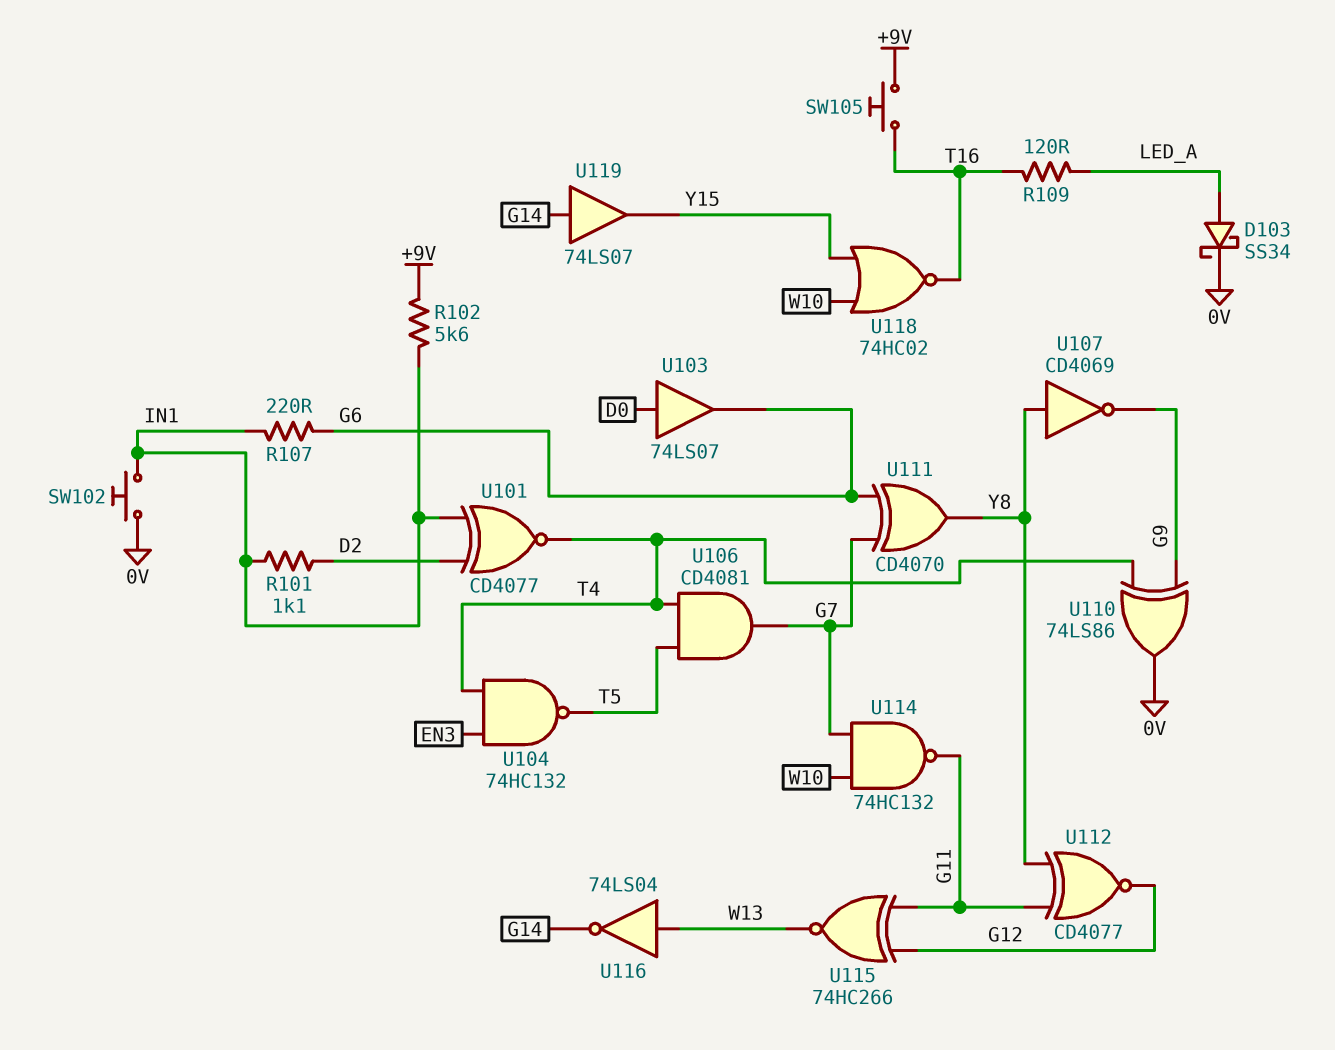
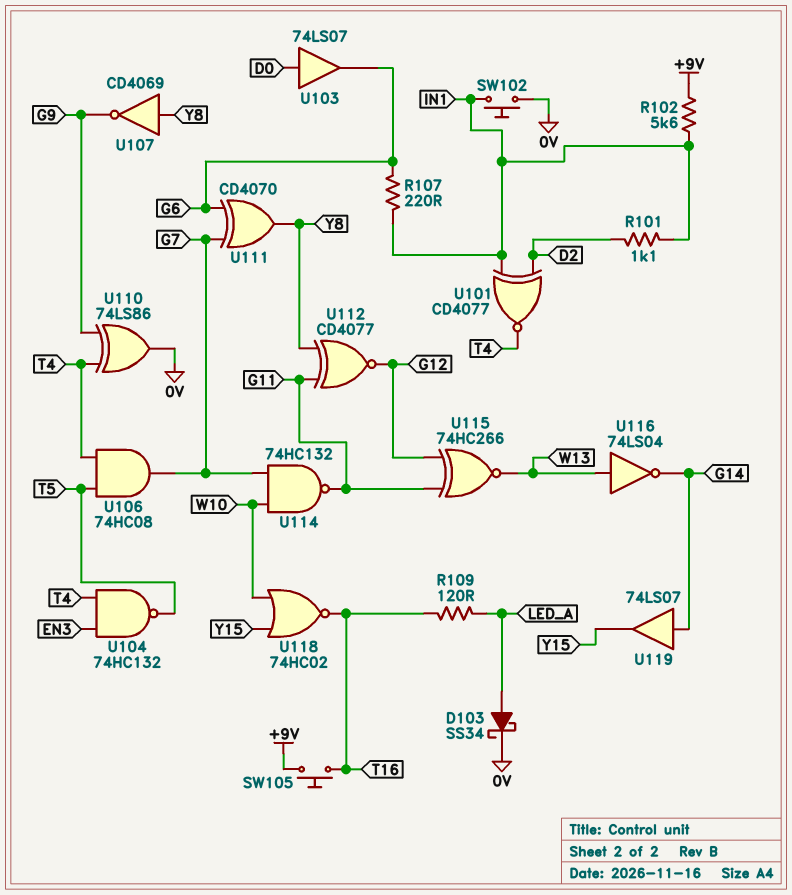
U106: AND CD4081 (in T4, in T5, out G7) -> AND 74HC08 (in T4, in T5, out G7)

